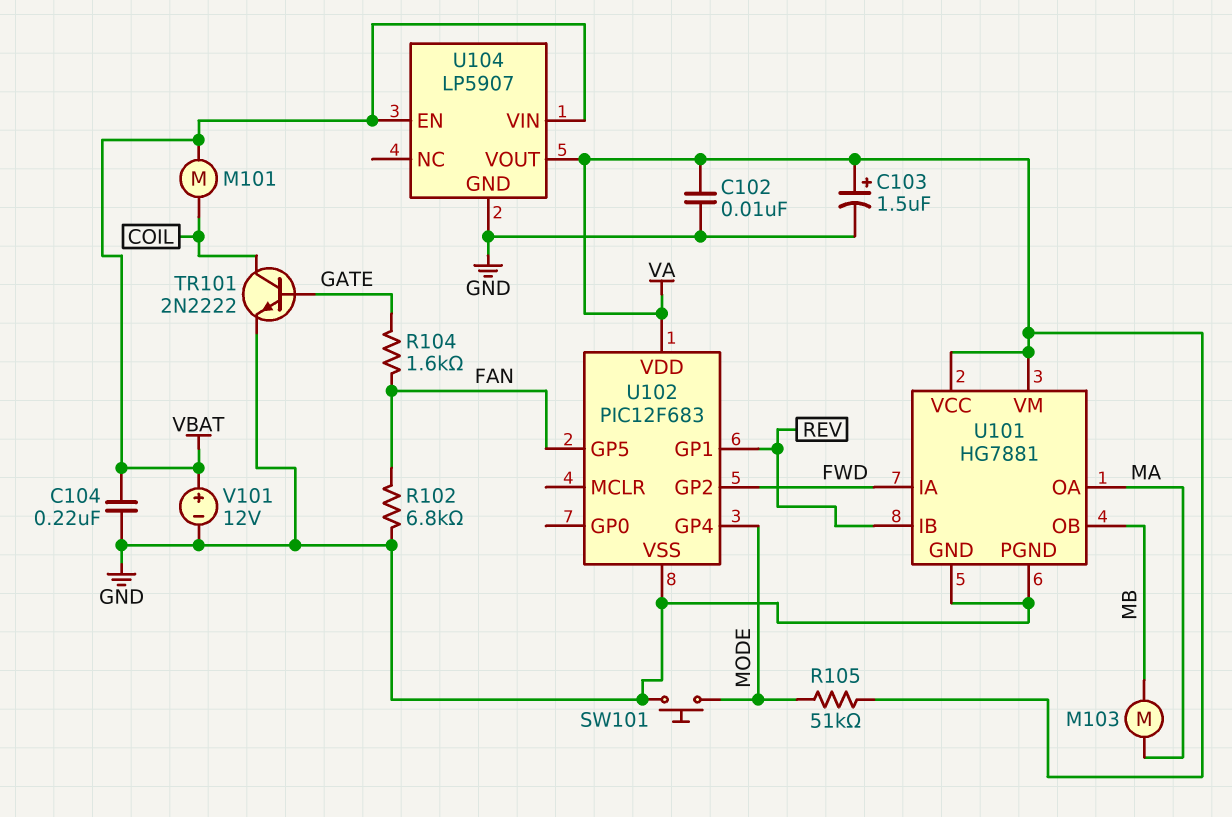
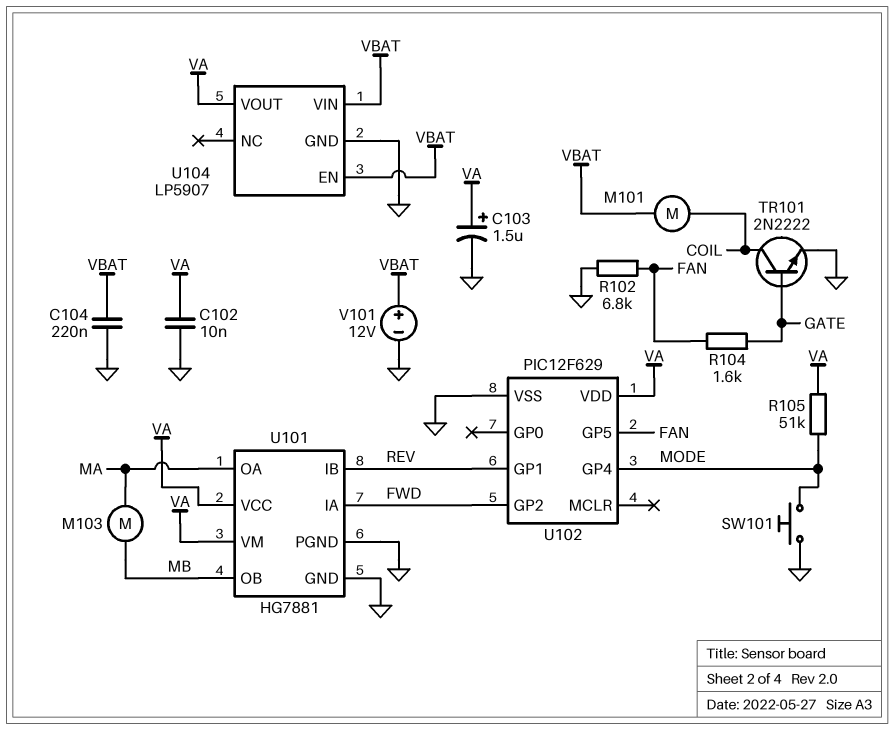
U102: PIC12F683 -> PIC12F629

